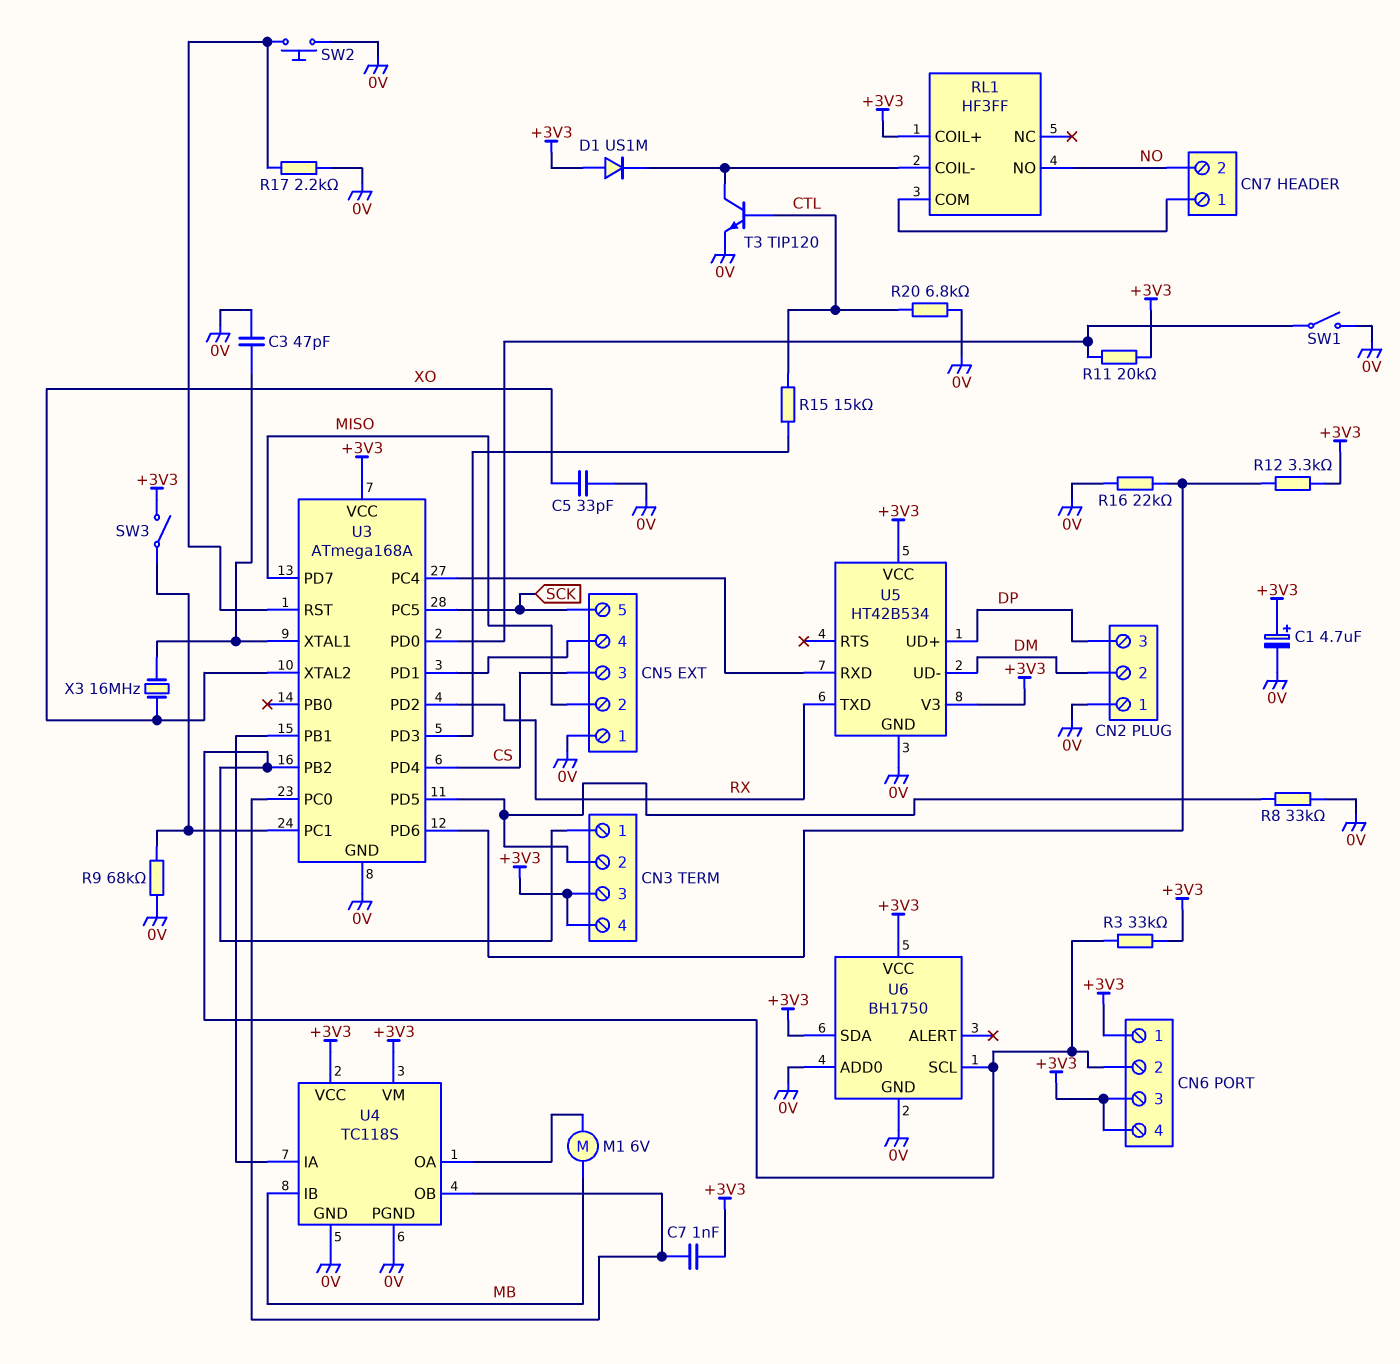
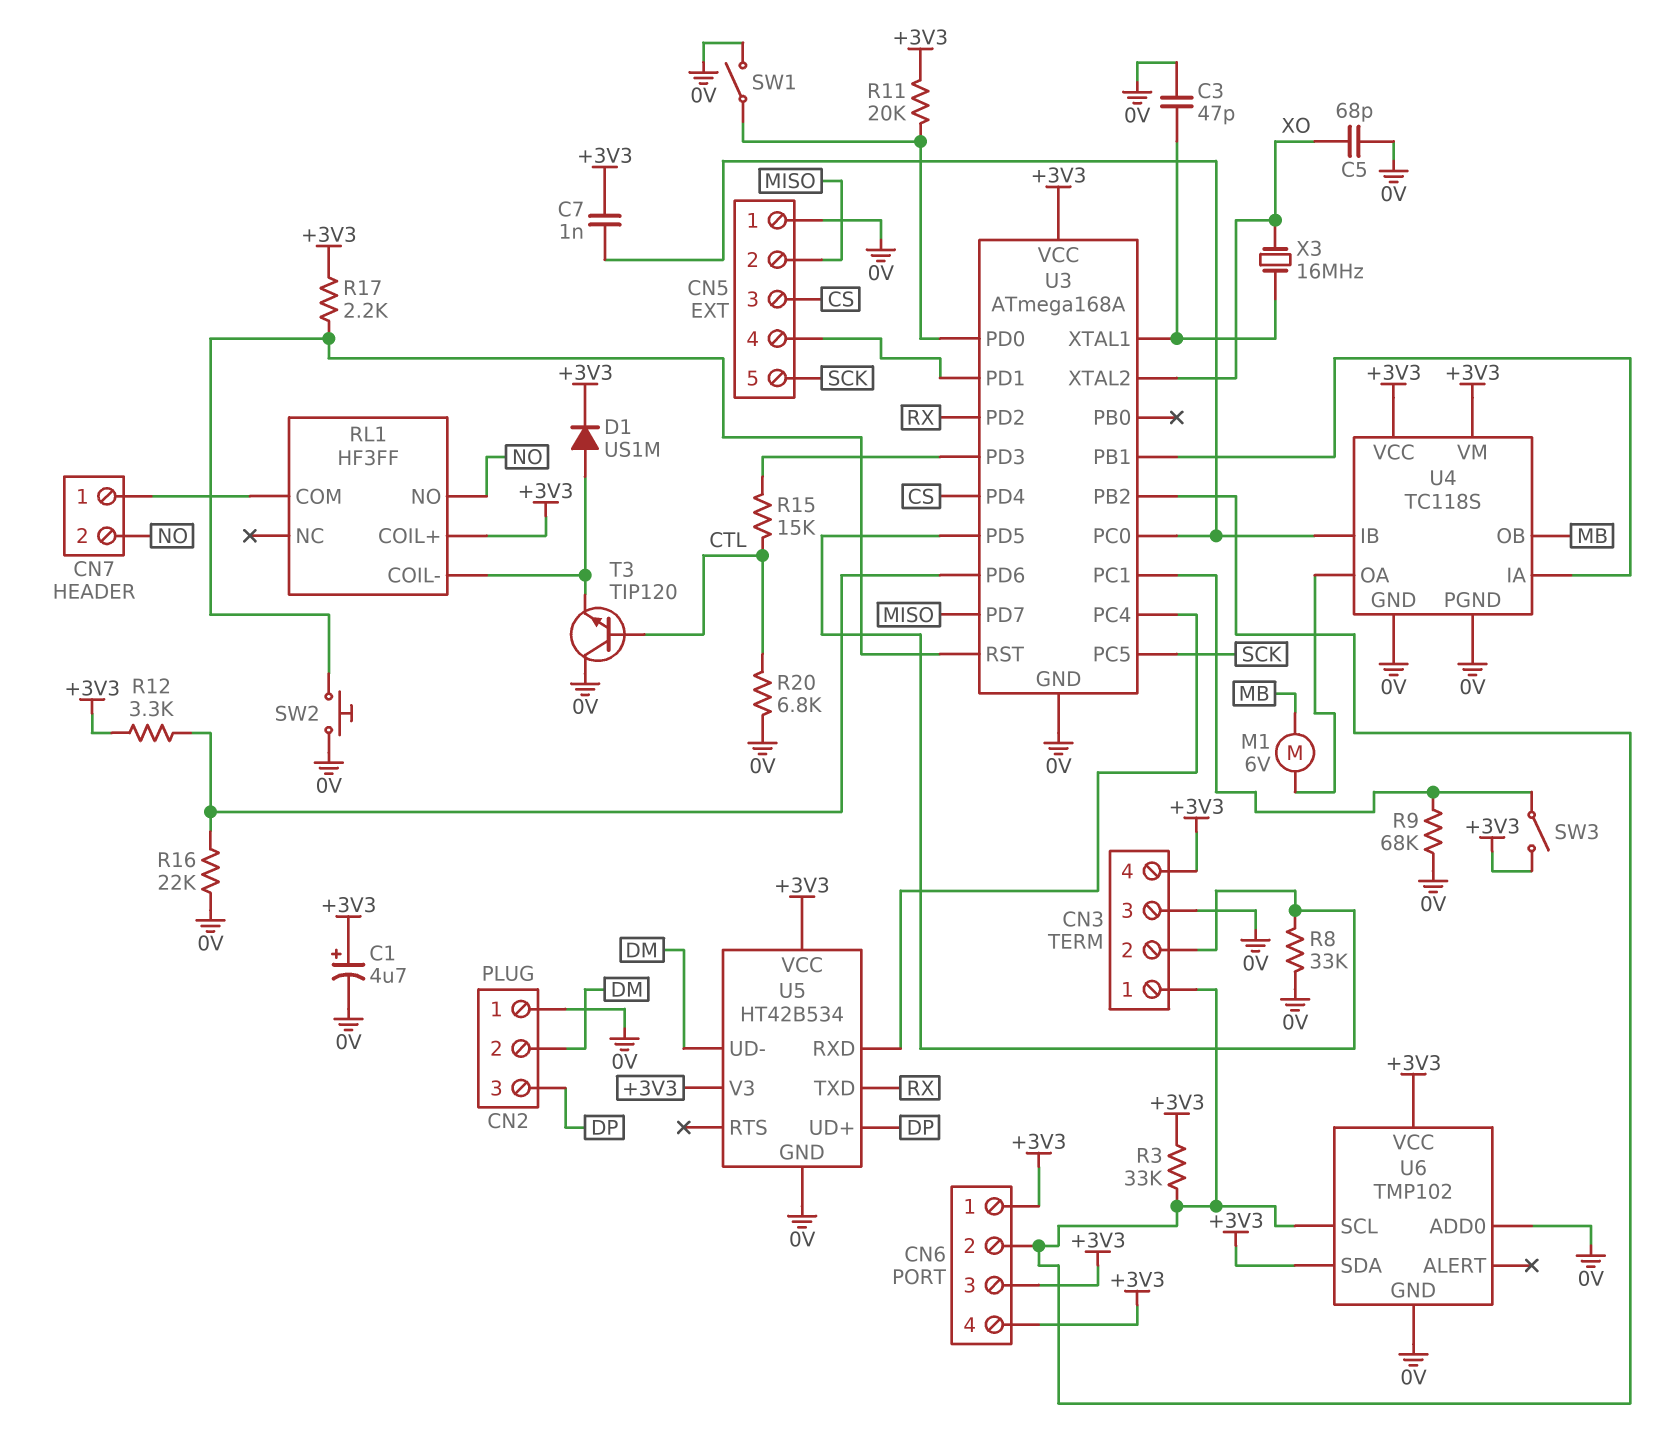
C5: 33pF (0V, XO) -> 68pF (0V, XO)
CN3 pin 3: +3V3 -> 0V
D1: diode US1M (A +3V3, K RL1/COIL-) -> diode US1M (A RL1/COIL-, K +3V3)
R17: 2.2k (0V, U3/RST) -> 2.2k (+3V3, U3/RST)
T3: NPN TIP120 (B CTL, C RL1/COIL-, E 0V) -> NPN TIP120 (B CTL, C 0V, E RL1/COIL-)
U4 pin IB: MB -> U3/PC0
U4 pin OB: U3/PC0 -> MB
U6: BH1750 -> TMP102

